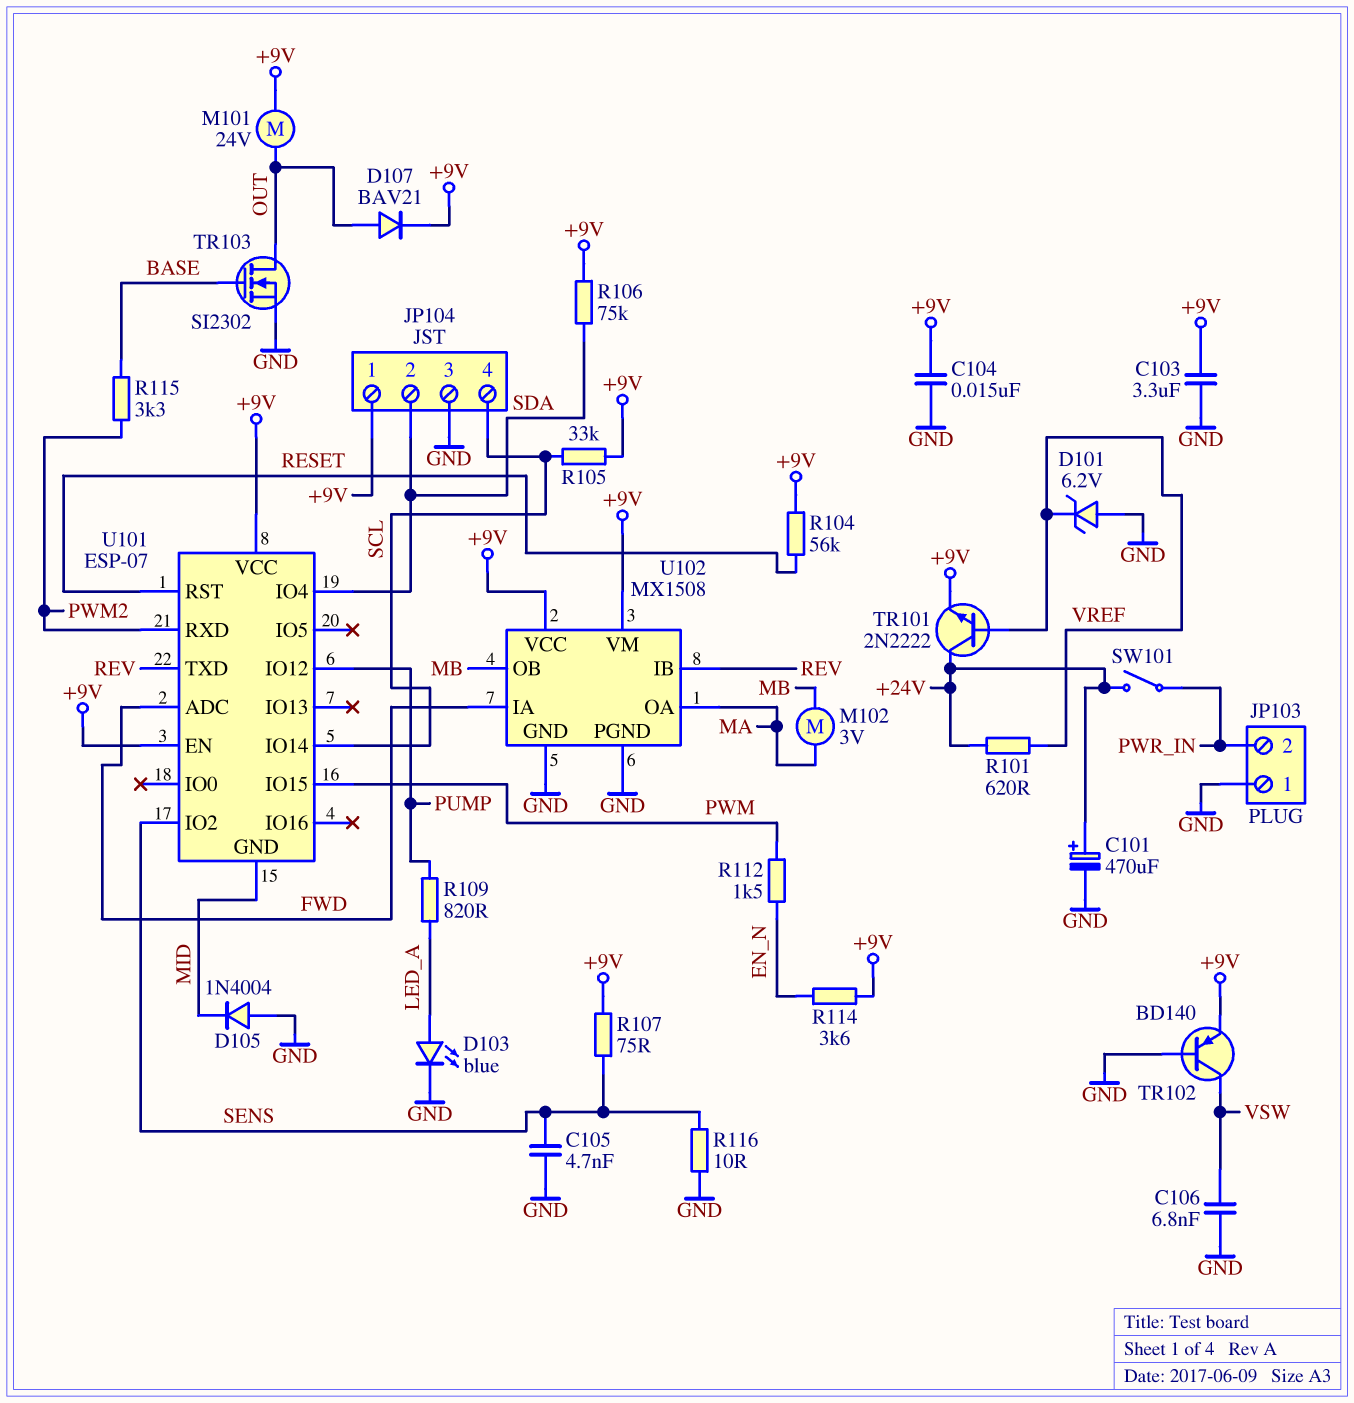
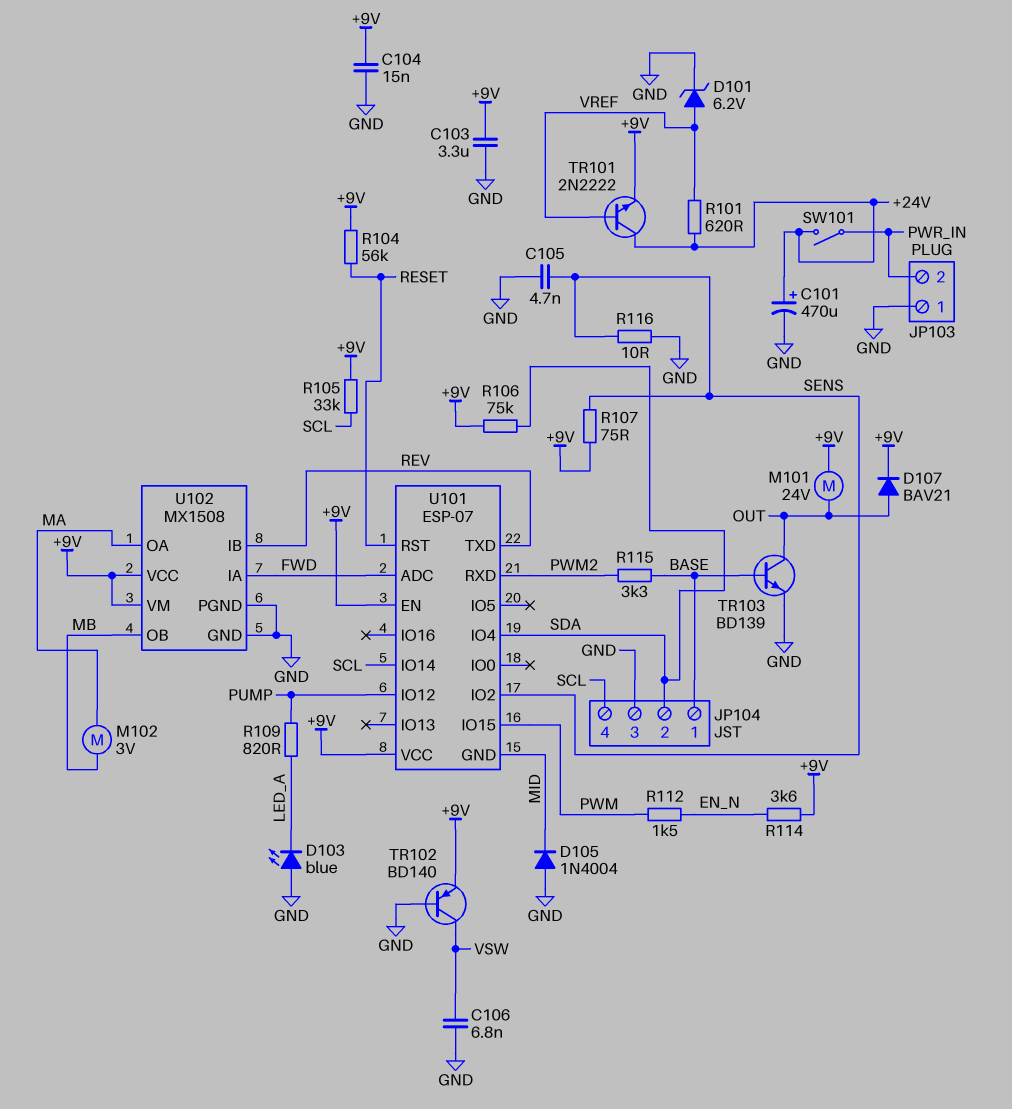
D101: zener 6.2V (A GND, K VREF) -> zener 6.2V (A VREF, K GND)
D103: LED blue (A LED_A, K GND) -> LED blue (A GND, K LED_A)
JP104 pin 1: +9V -> BASE
TR103: NMOS SI2302 (G BASE, D OUT, S GND) -> NPN BD139 (B BASE, C OUT, E GND)

